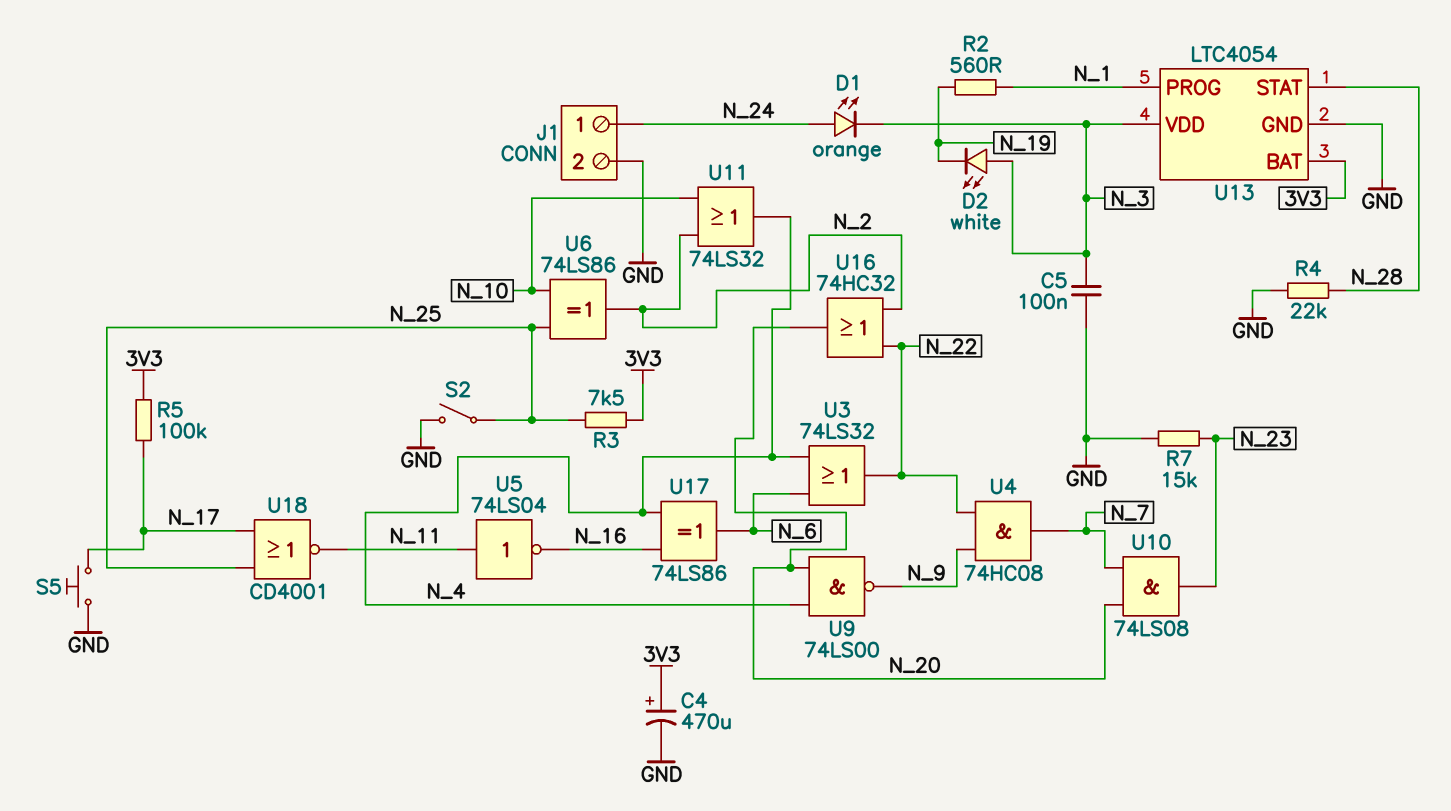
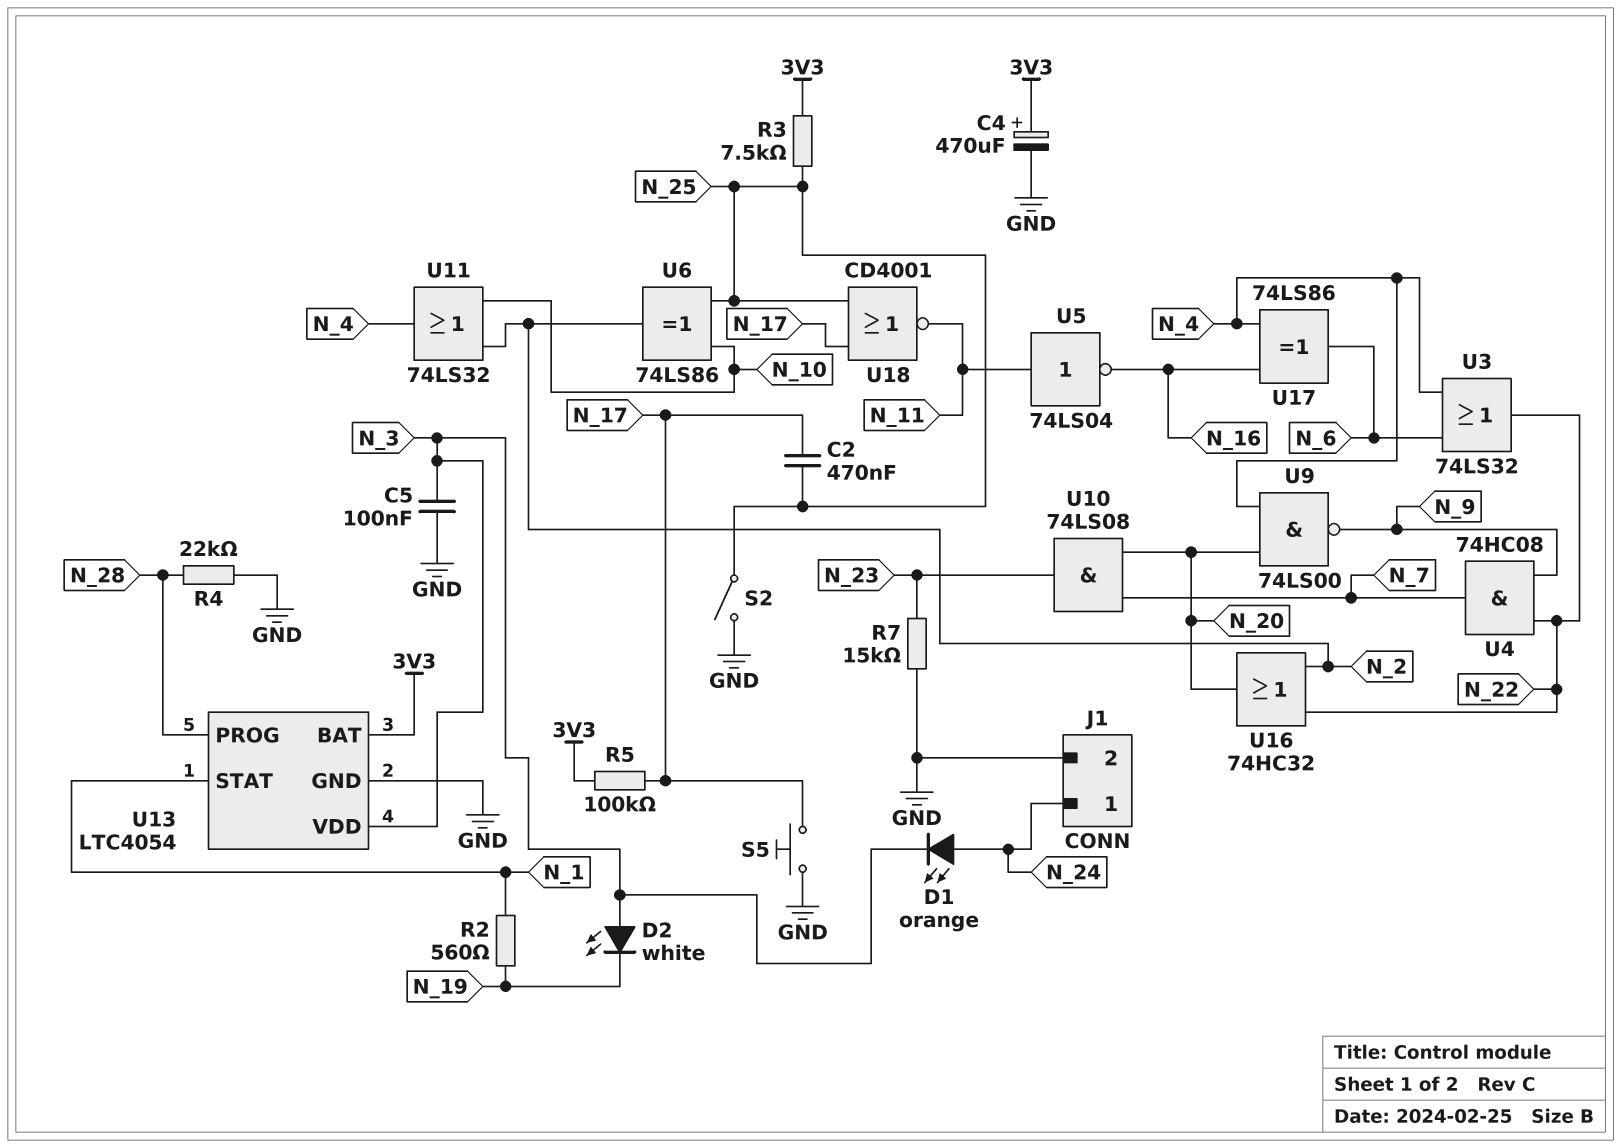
C2: none -> 470nF (N_17, N_25)
U13 pin PROG: N_1 -> N_28
U13 pin STAT: N_28 -> N_1

